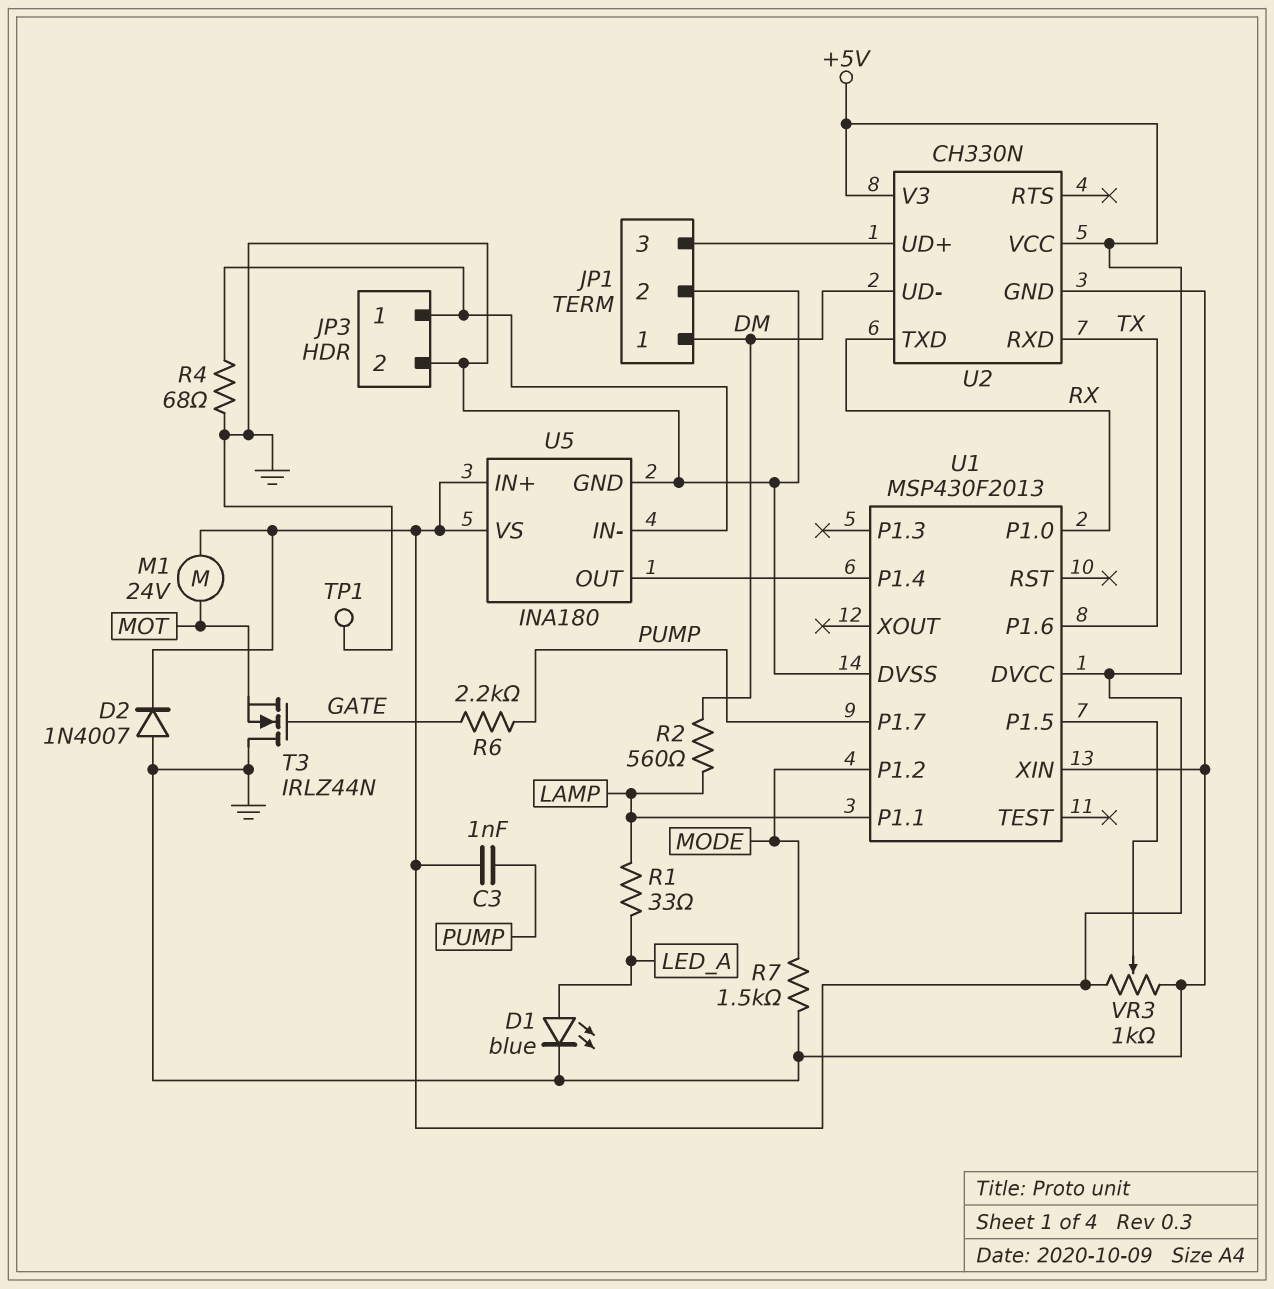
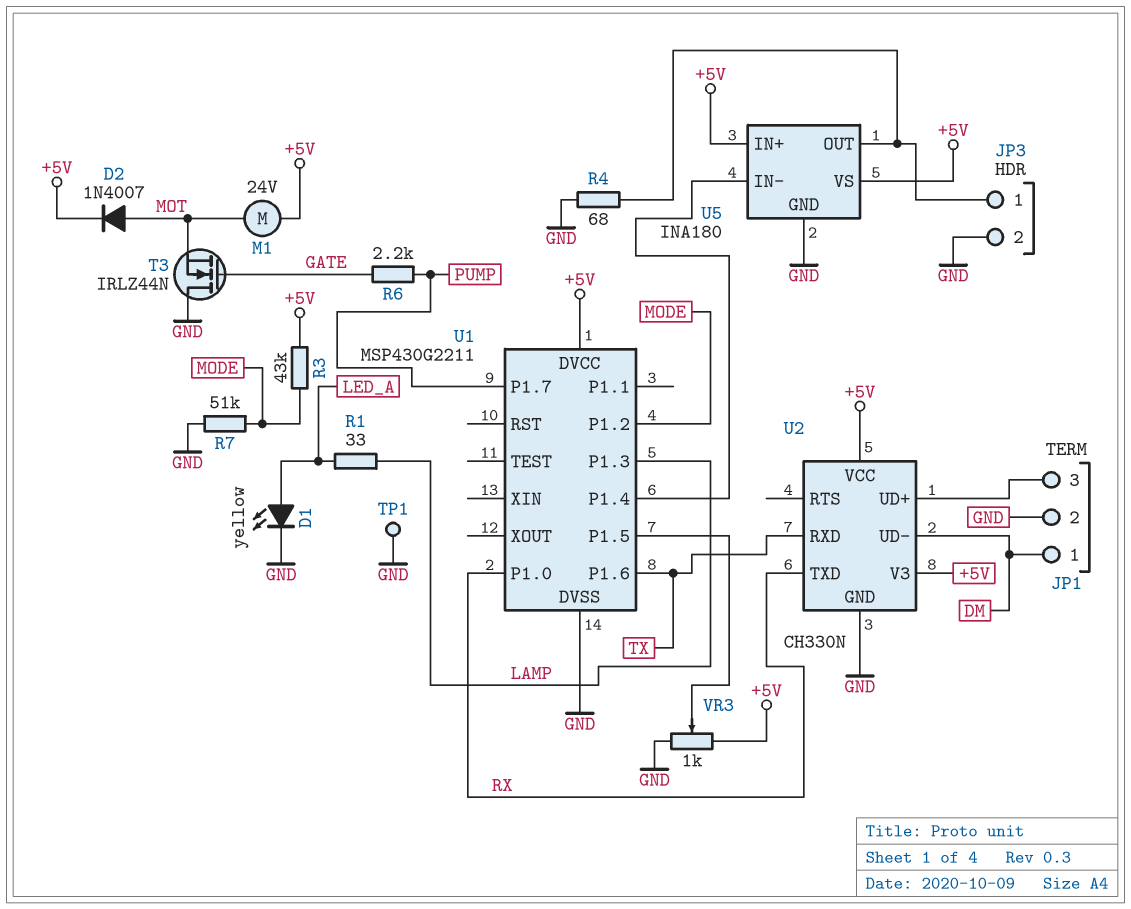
C3: 1nF (+5V, PUMP) -> none
D1: LED blue (A LED_A, K GND) -> LED yellow (A LED_A, K GND)
D2: diode 1N4007 (A GND, K +5V) -> diode 1N4007 (A MOT, K +5V)
R2: 560 (DM, LAMP) -> none
R3: none -> 43k (+5V, MODE)
R7: 1.5k (GND, MODE) -> 51k (GND, MODE)
U1: MSP430F2013 -> MSP430G2211
U1 pin P1.1: LAMP -> none
U1 pin P1.3: none -> LAMP
U1 pin XIN: GND -> none
U5 pin IN-: JP3/1 -> U1/P1.4
U5 pin OUT: U1/P1.4 -> JP3/1

